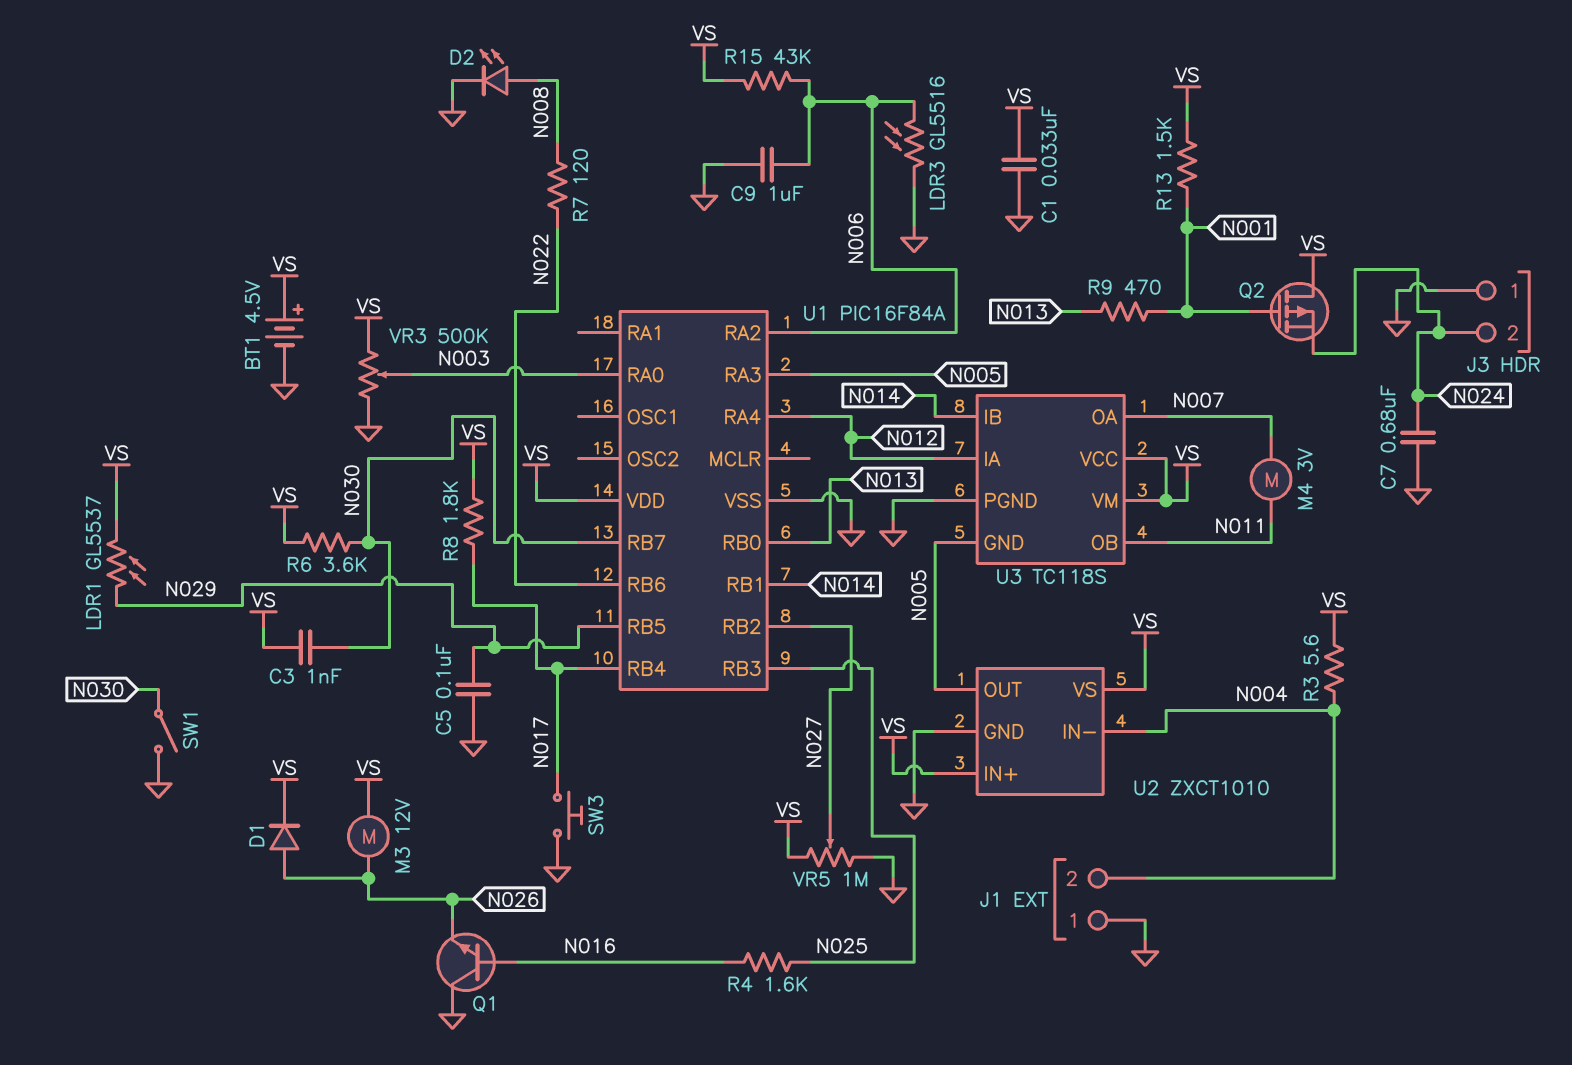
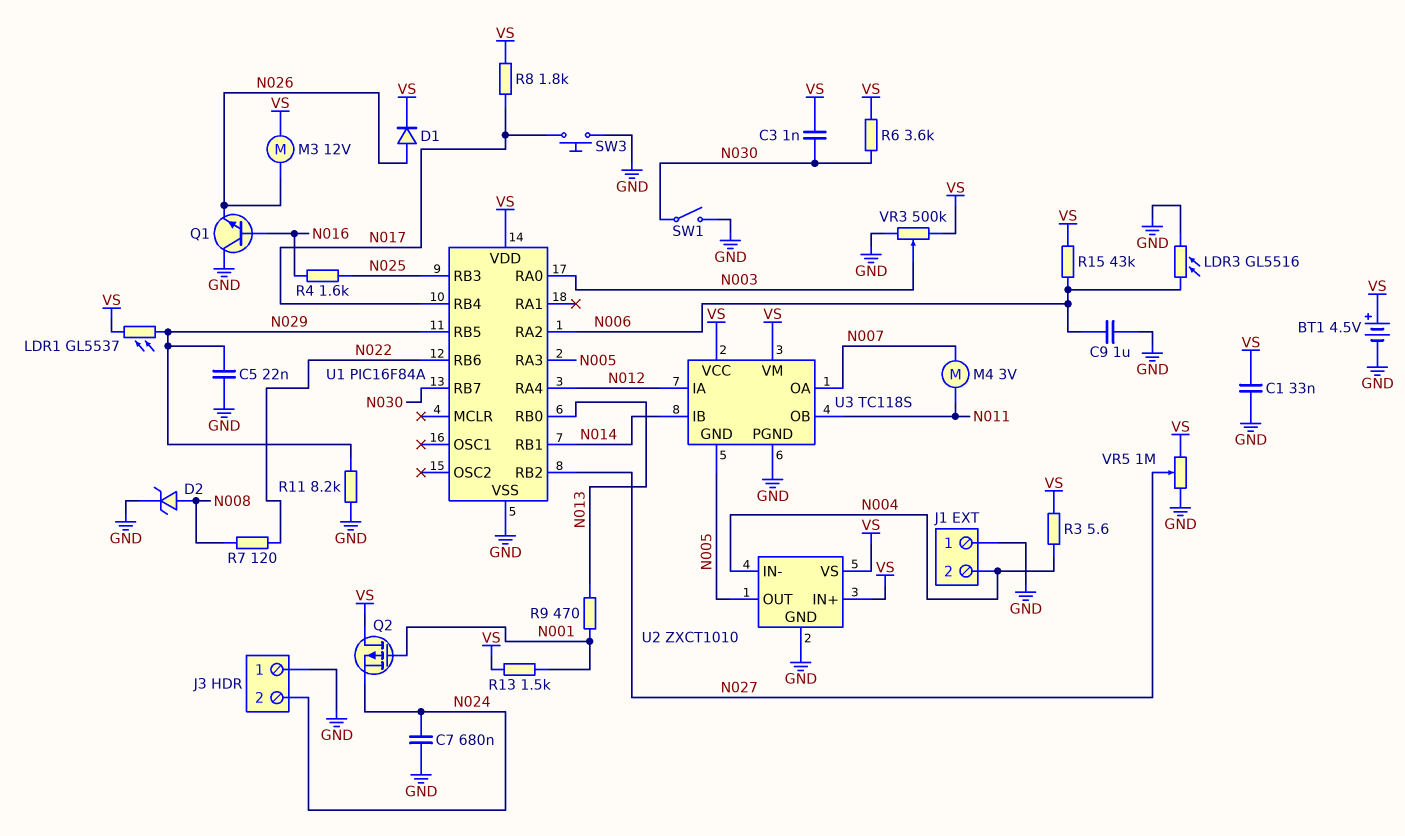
C5: 100nF (GND, N029) -> 22nF (GND, N029)
D2: LED (A N008, K GND) -> zener (A N008, K GND)
R11: none -> 8.2k (GND, N029)

